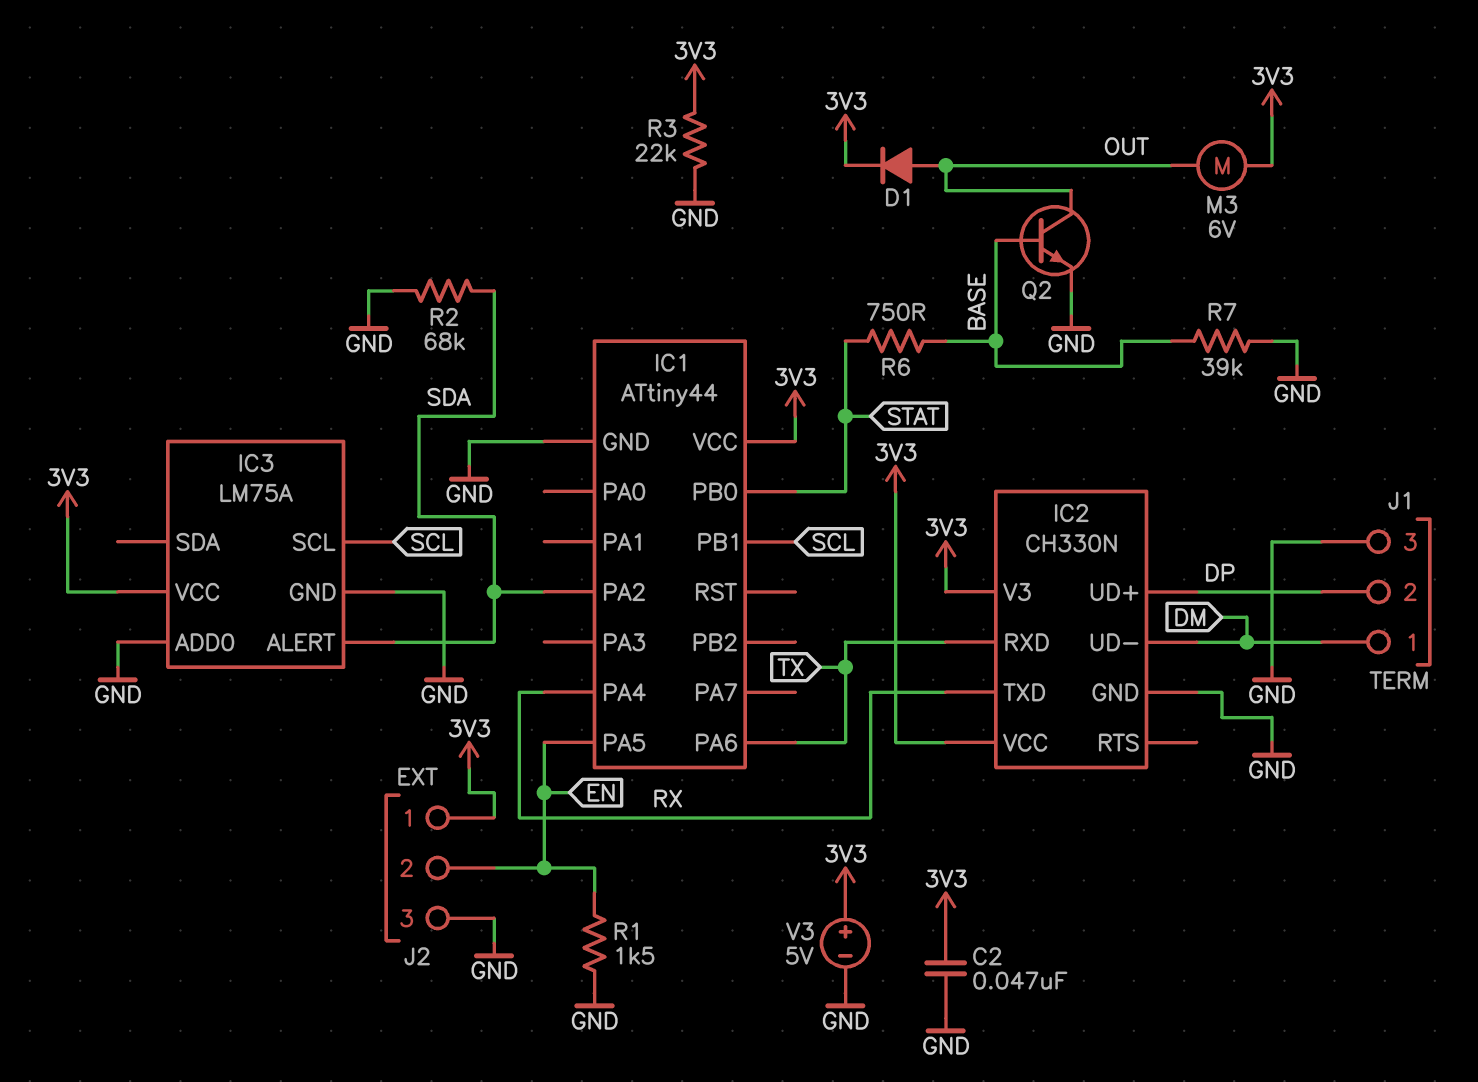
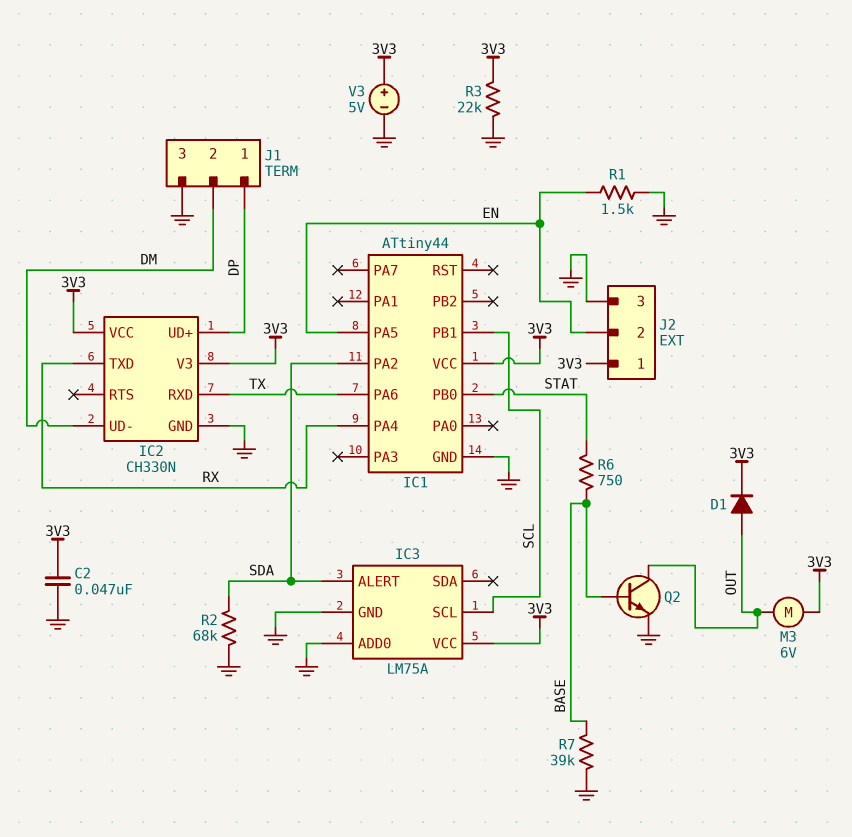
J1 pin 1: DM -> DP
J1 pin 2: DP -> DM

